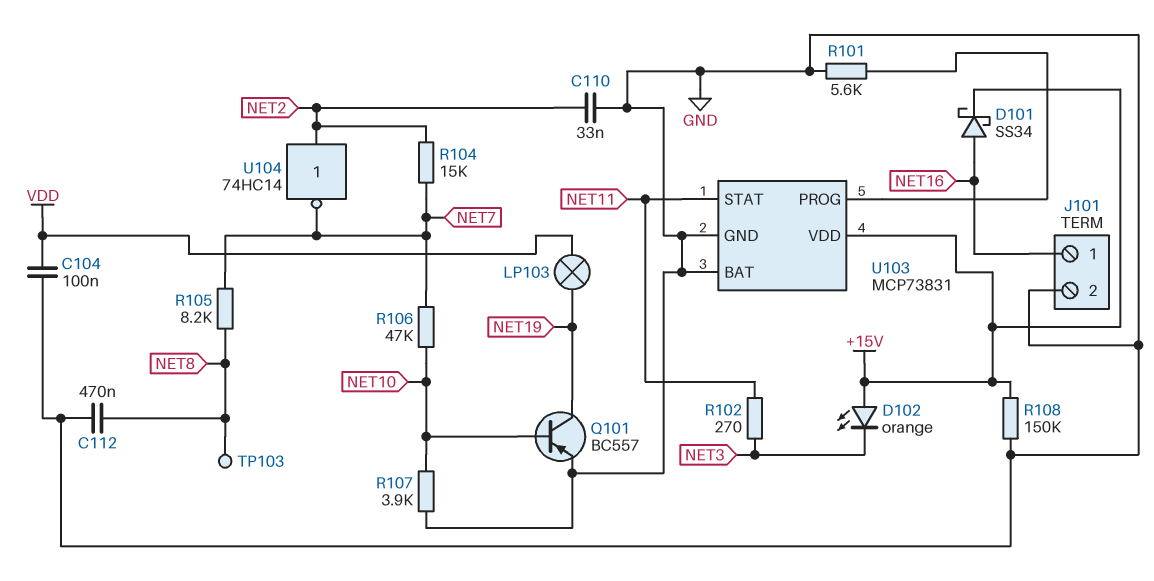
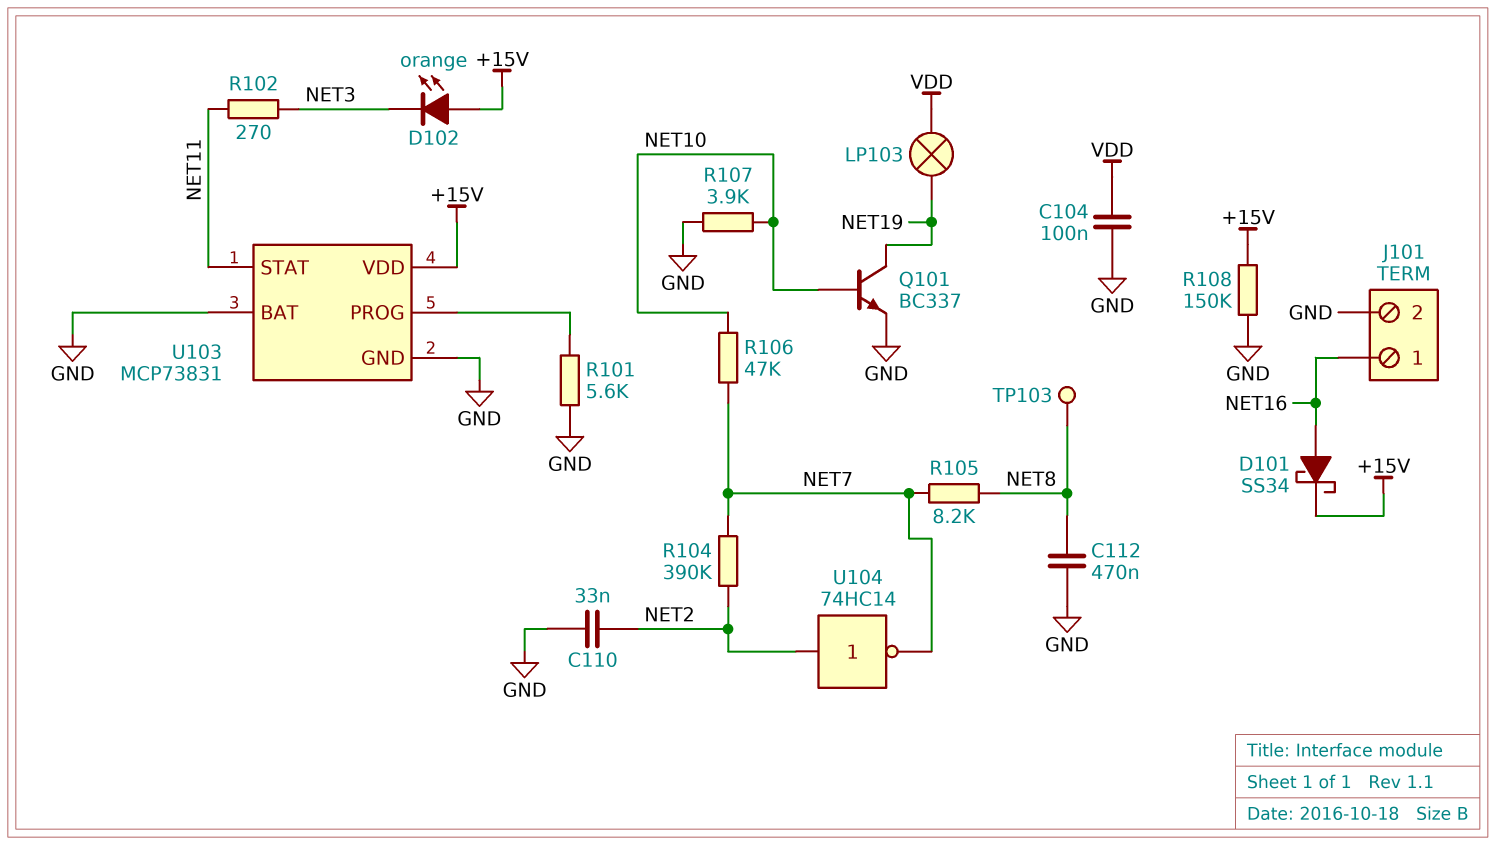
Q101: PNP BC557 (B NET10, C NET19, E GND) -> NPN BC337 (B NET10, C NET19, E GND)
R104: 15k (NET2, NET7) -> 390k (NET2, NET7)

